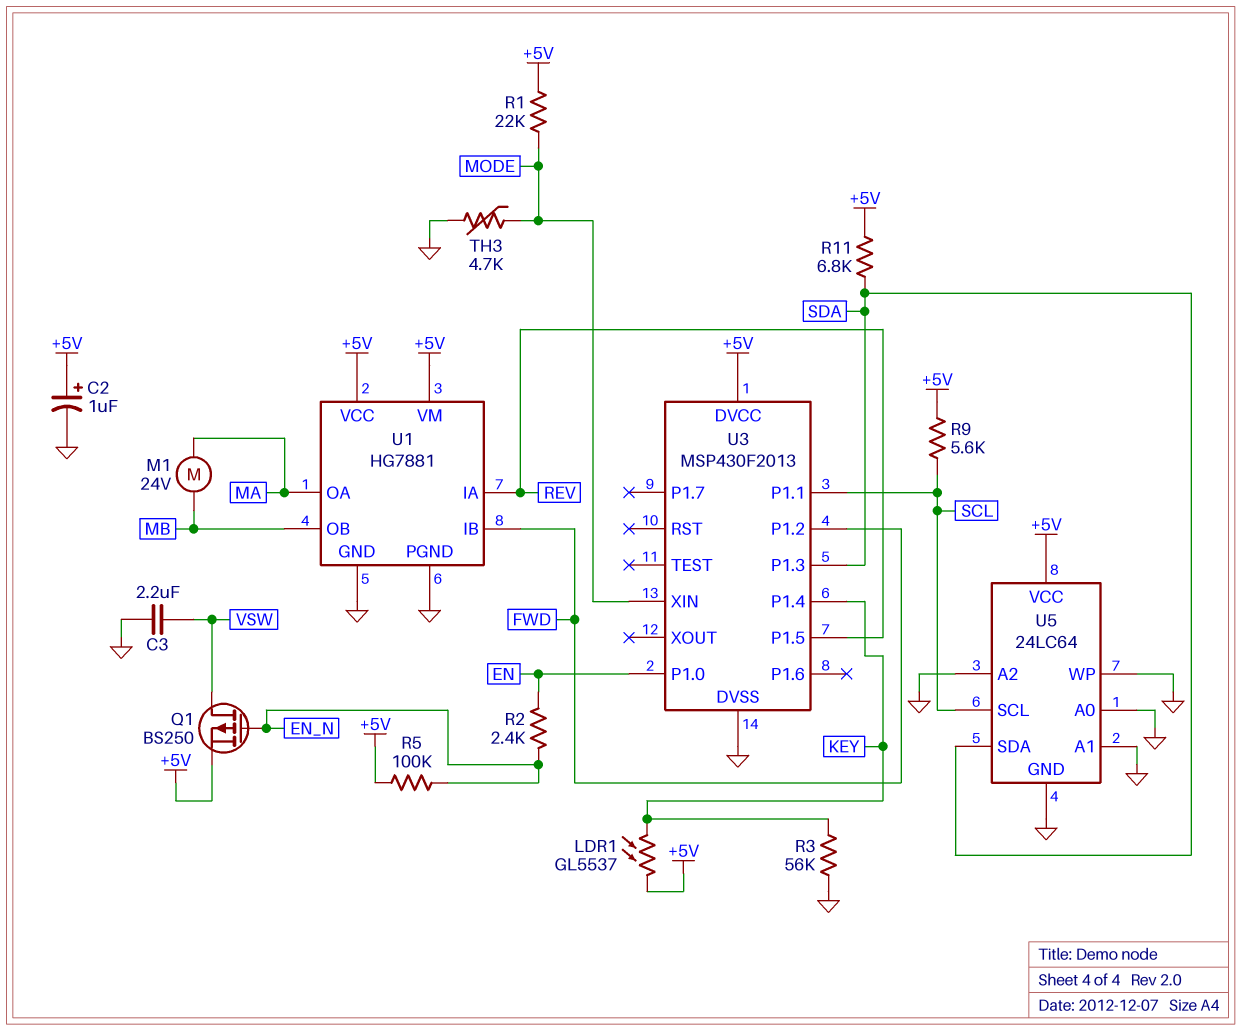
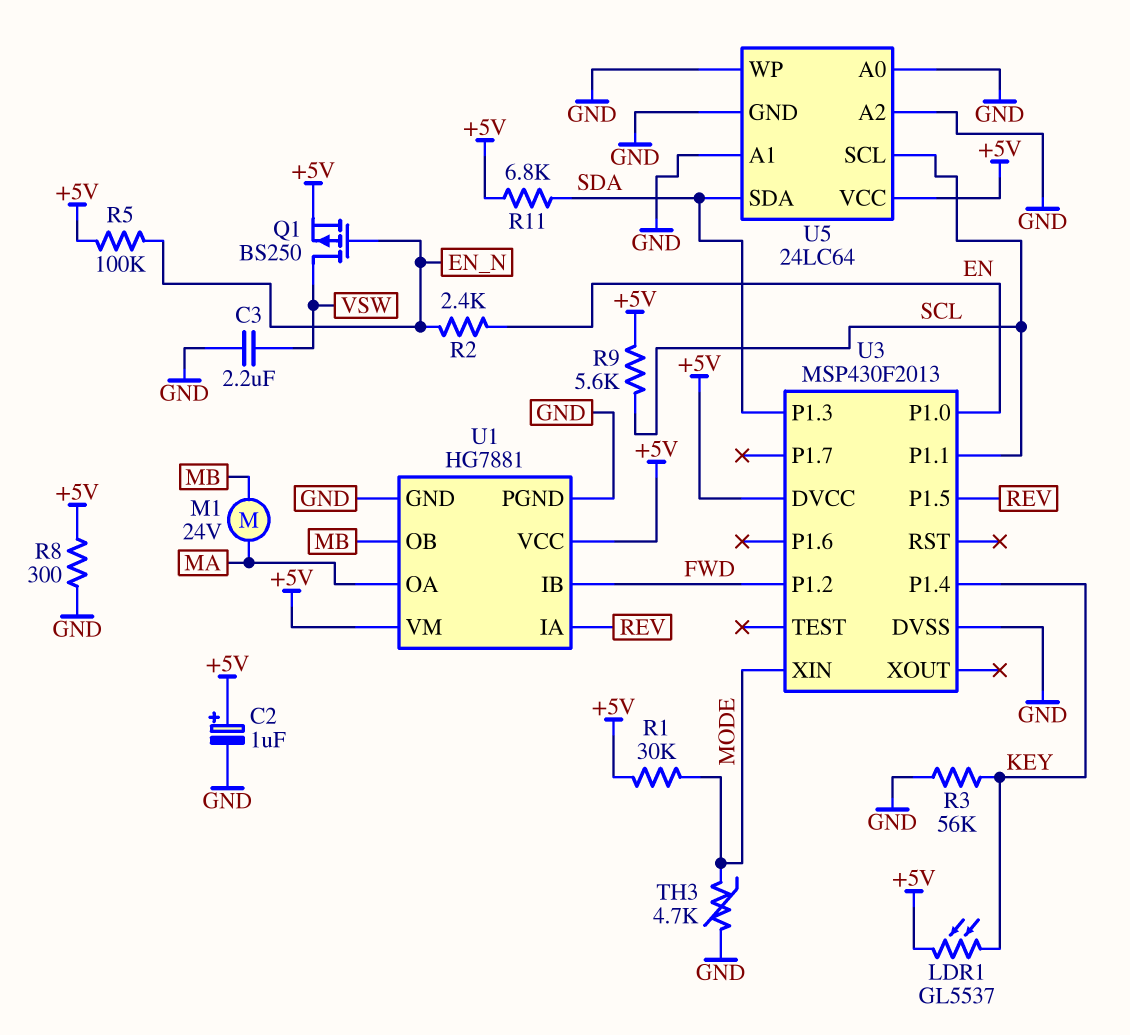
R1: 22k (+5V, MODE) -> 30k (+5V, MODE)
R8: none -> 300 (+5V, GND)

